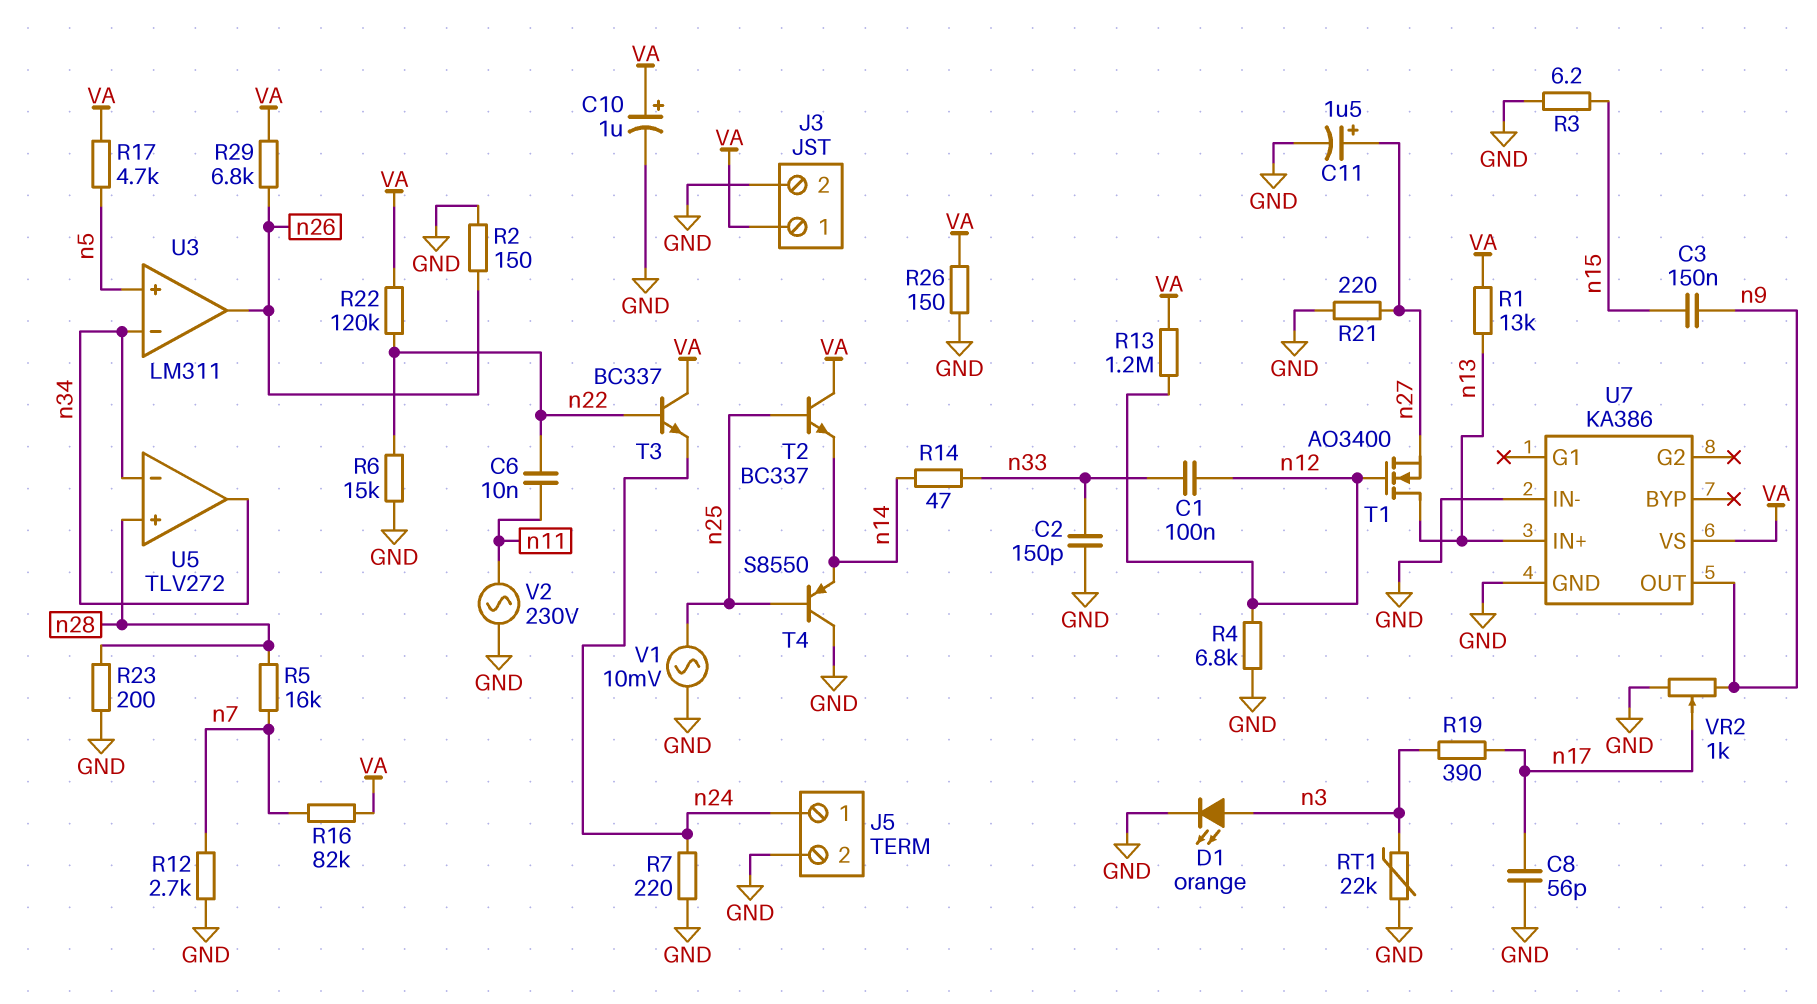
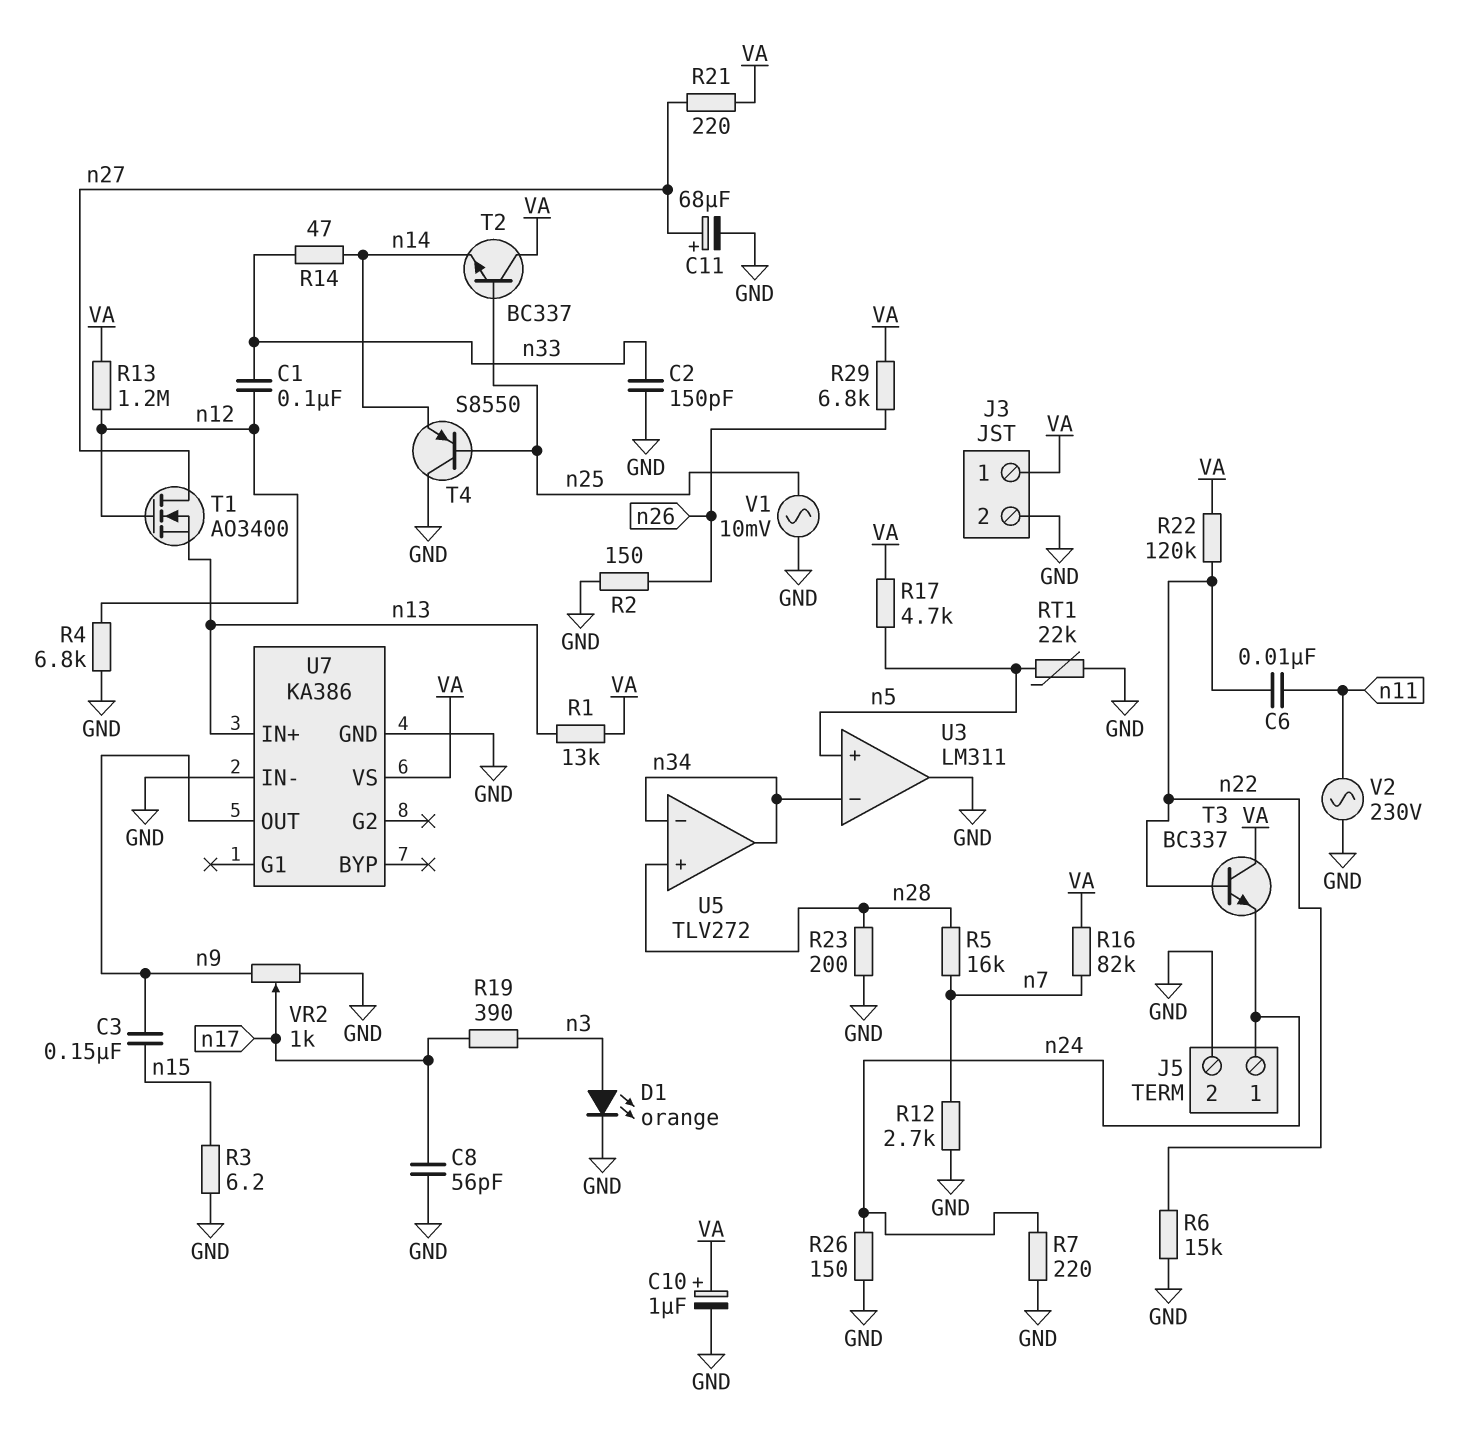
C11: 1.5uF (plus n27, minus GND) -> 68uF (plus n27, minus GND)
R21: 220 (GND, n27) -> 220 (VA, n27)
R26: 150 (GND, VA) -> 150 (GND, n24)
RT1: 22k (GND, n3) -> 22k (GND, n5)
T1: NMOS AO3400 (G n12, D n13, S n27) -> NMOS AO3400 (G n12, D n27, S n13)
U3 pin out: n26 -> GND

